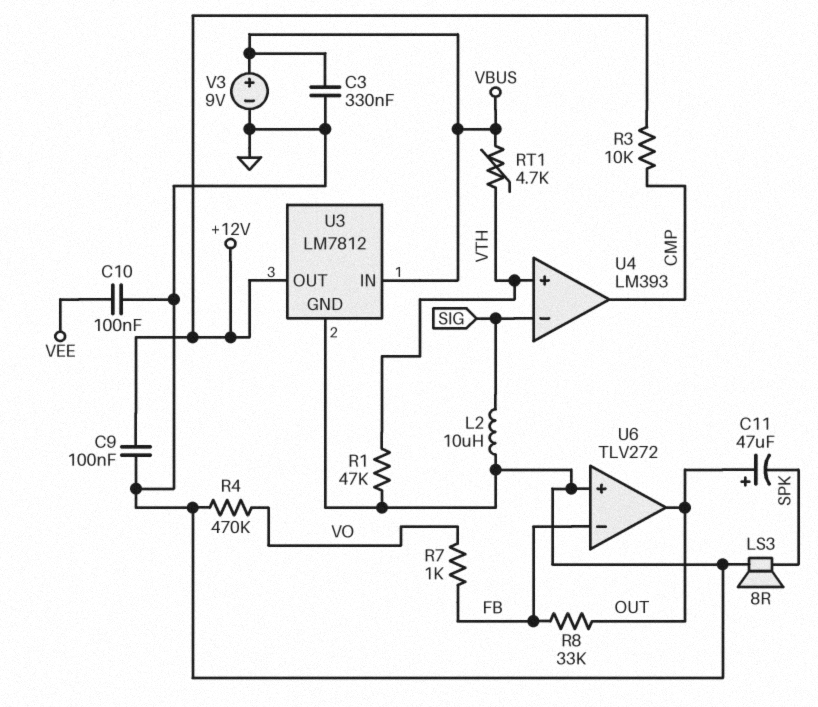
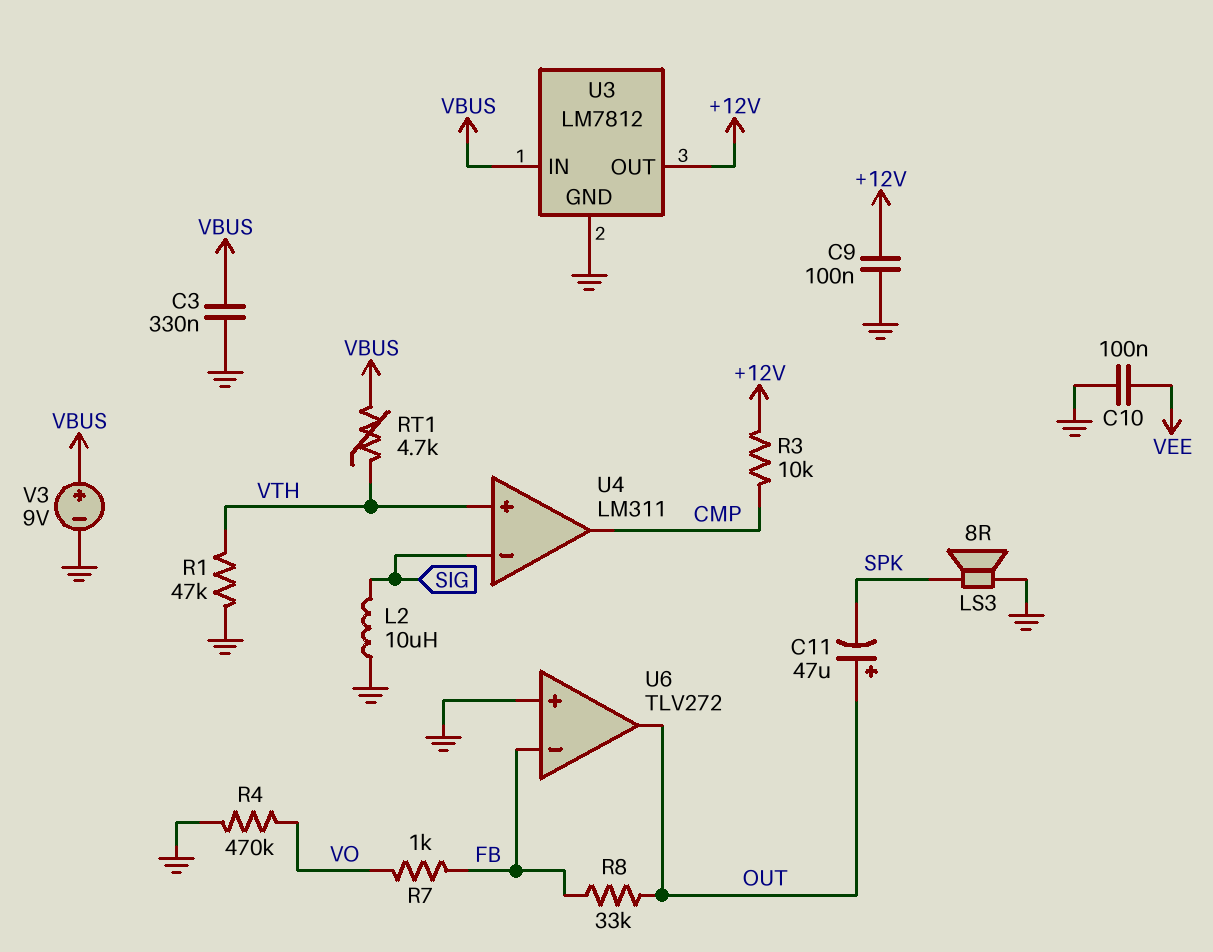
U4: LM393 -> LM311

